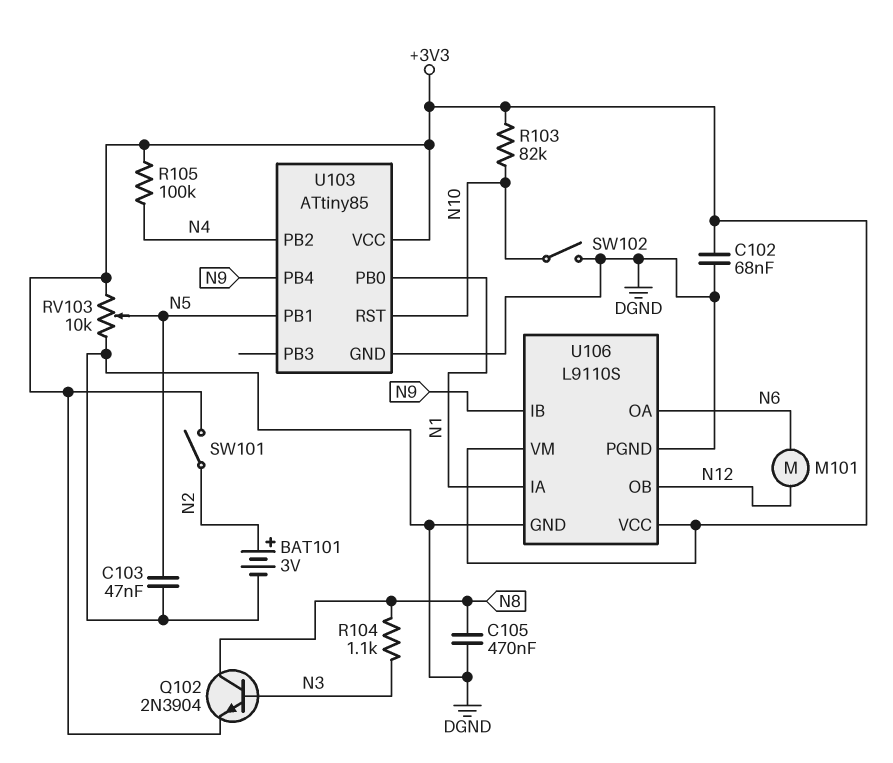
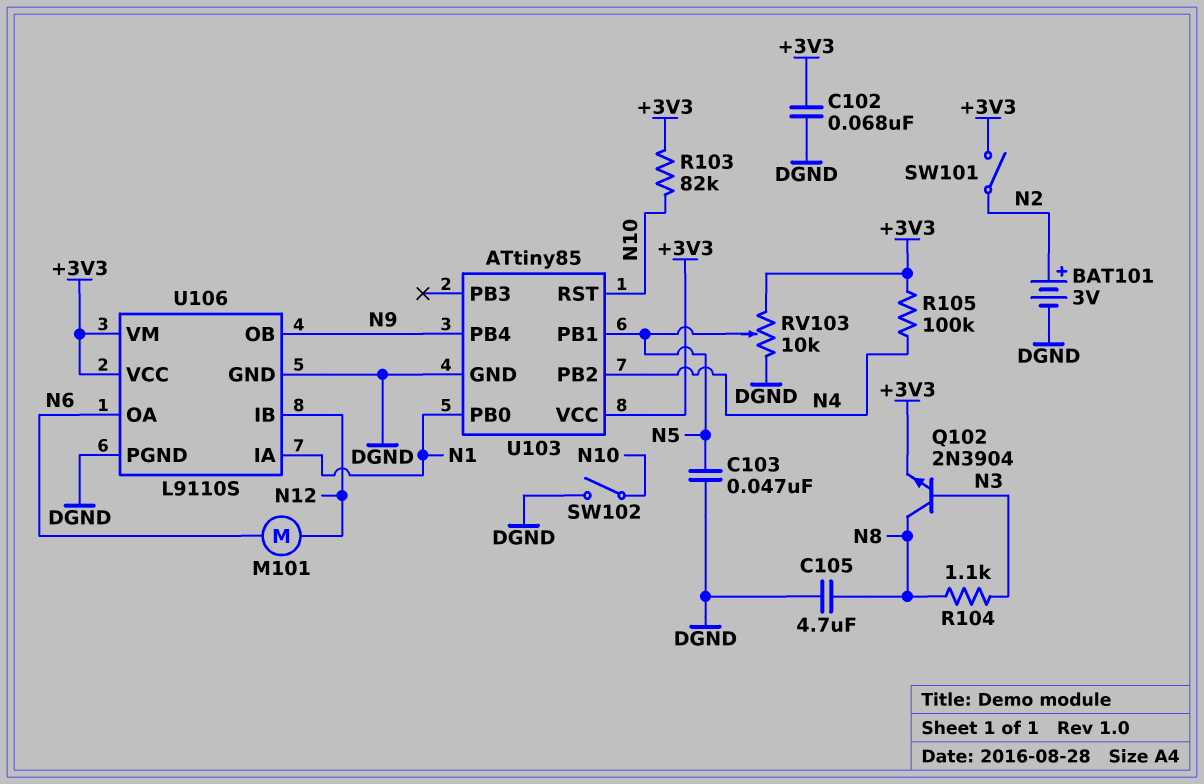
C105: 470nF (DGND, N8) -> 4.7uF (DGND, N8)
U106 pin IB: N9 -> N12
U106 pin OB: N12 -> N9

